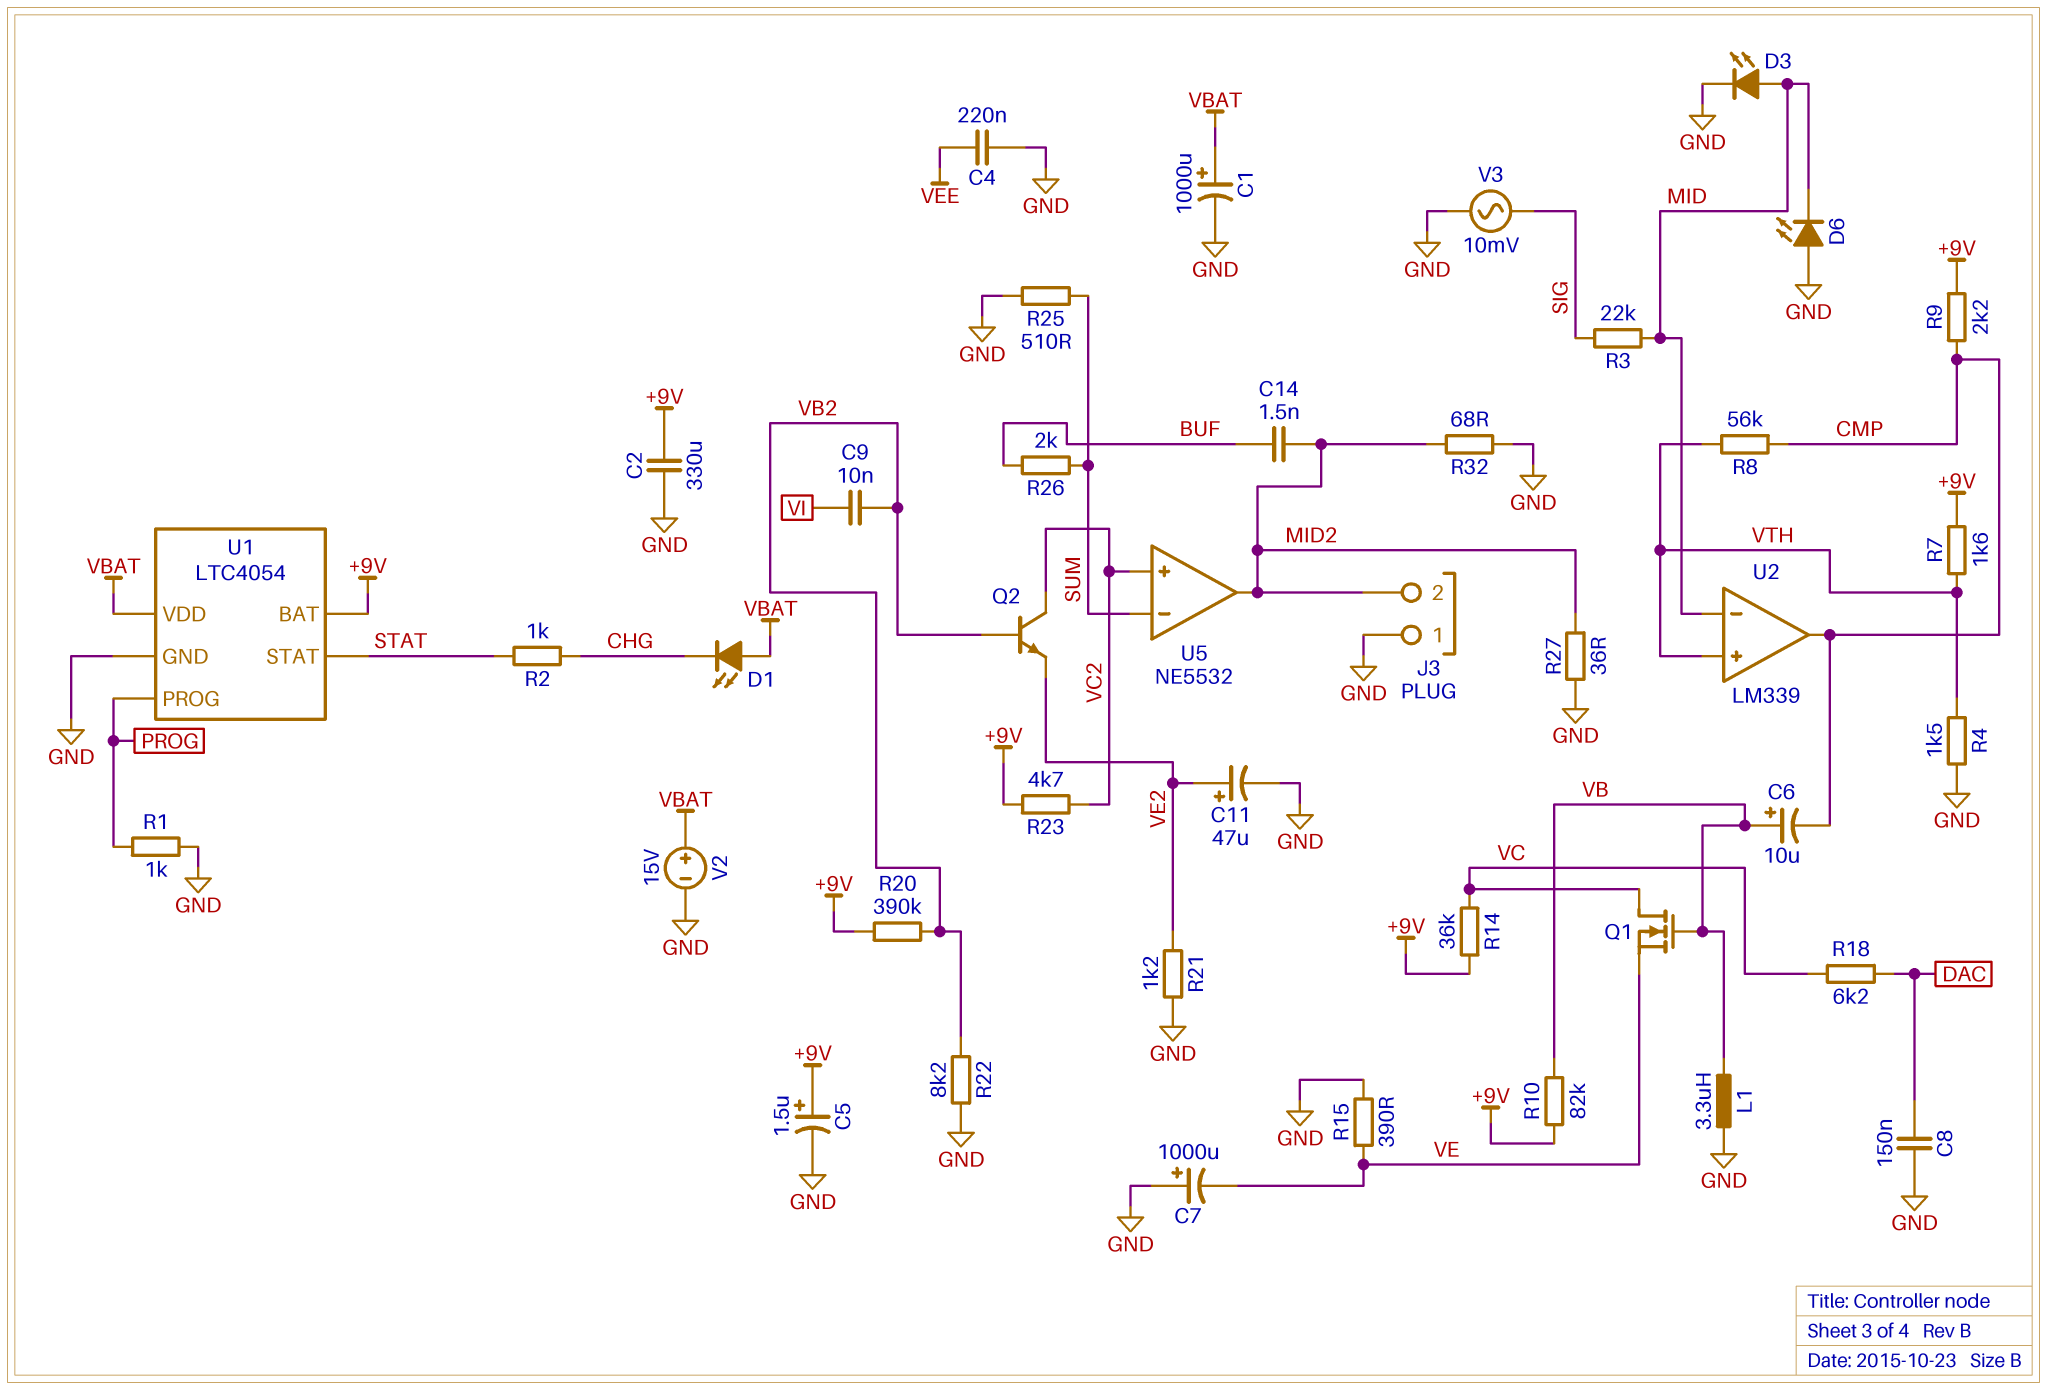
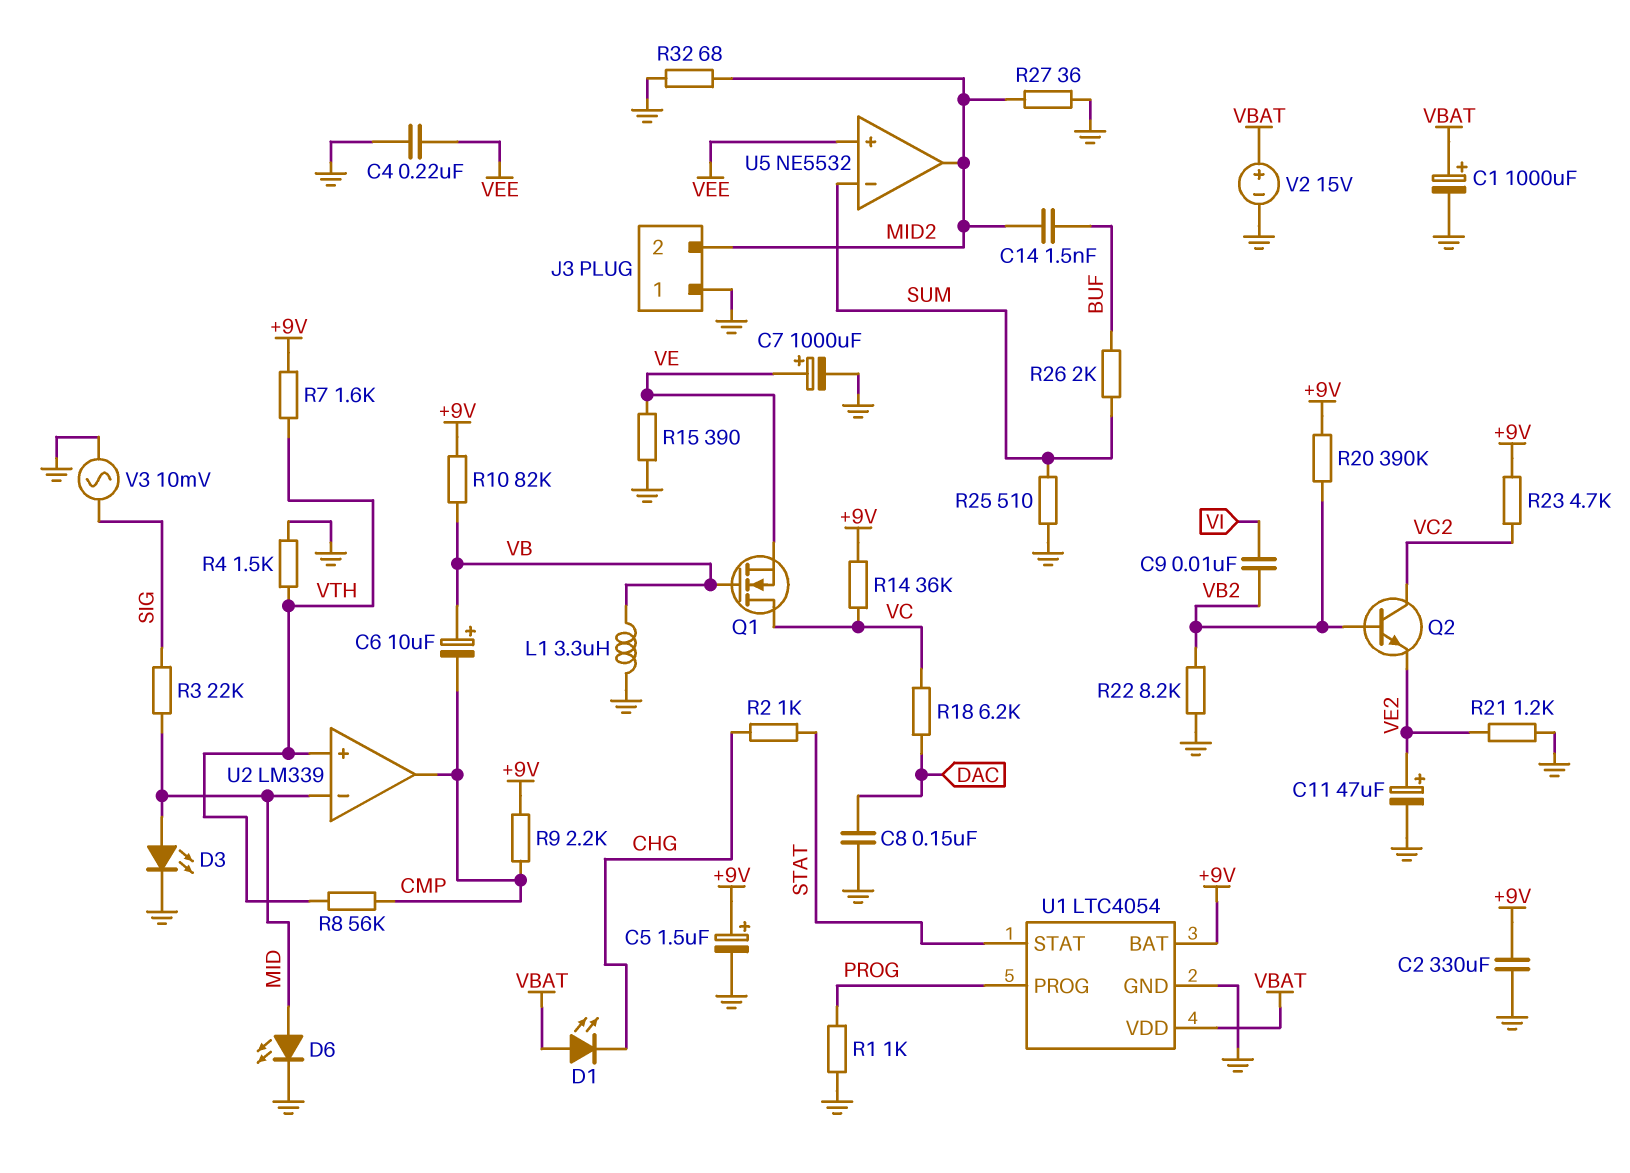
C7: 1000uF (plus GND, minus VE) -> 1000uF (plus VE, minus GND)
D6: LED (A GND, K MID) -> LED (A MID, K GND)
U5 pin in+: VC2 -> VEE

